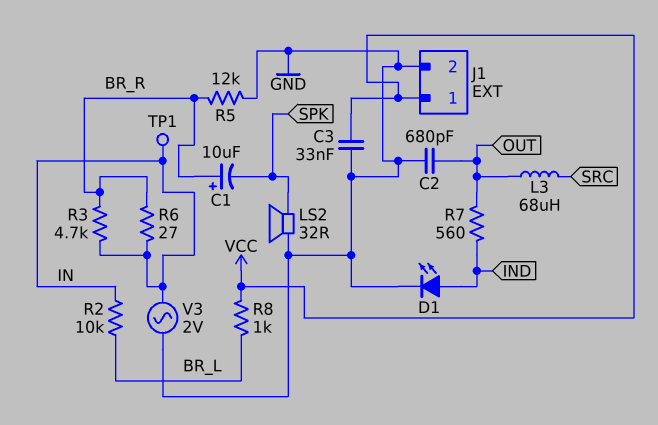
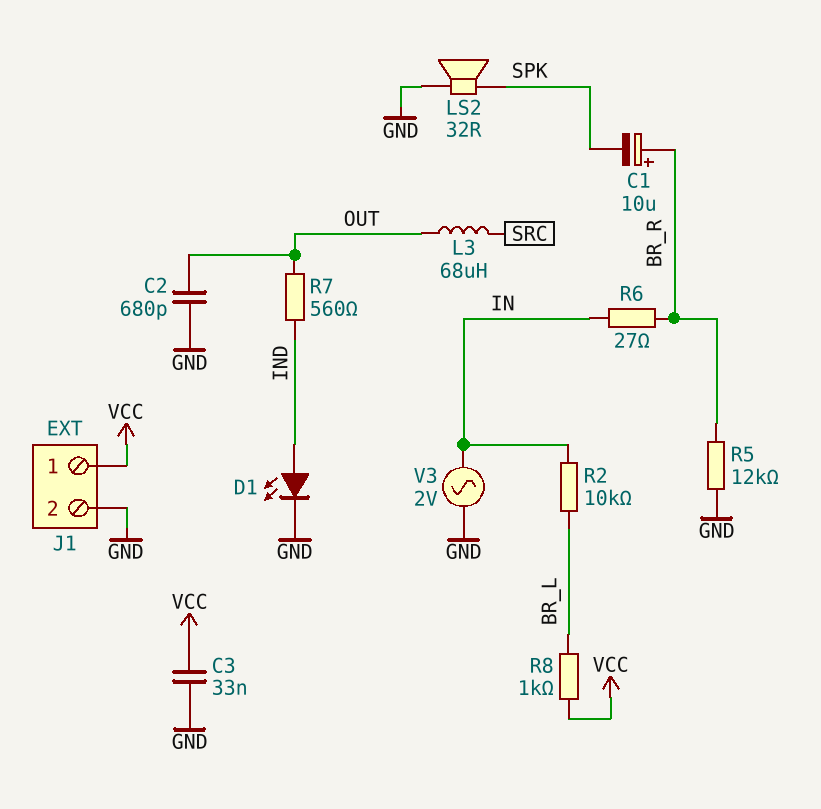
R3: 4.7k (BR_R, IN) -> none
TP1: test point (IN) -> none

